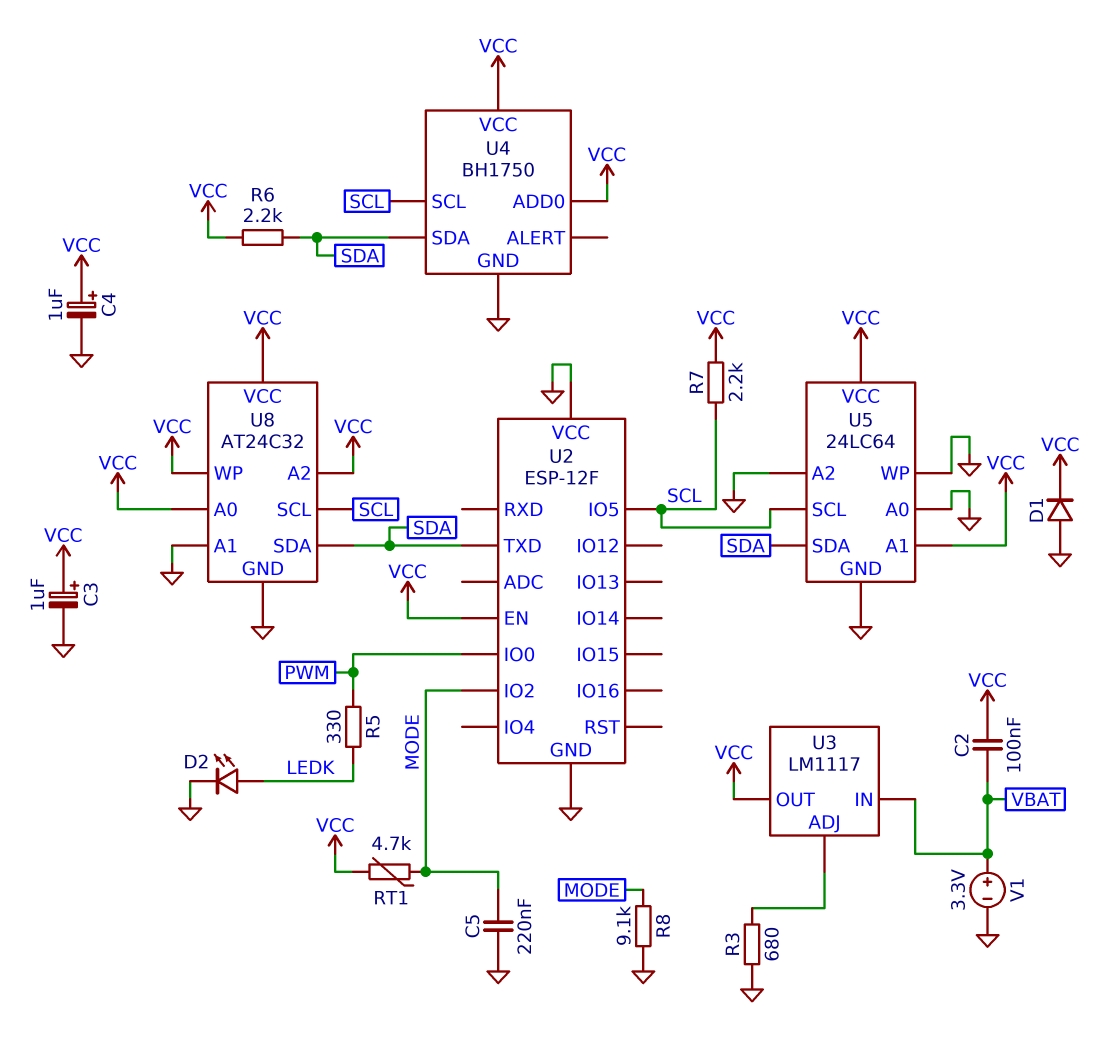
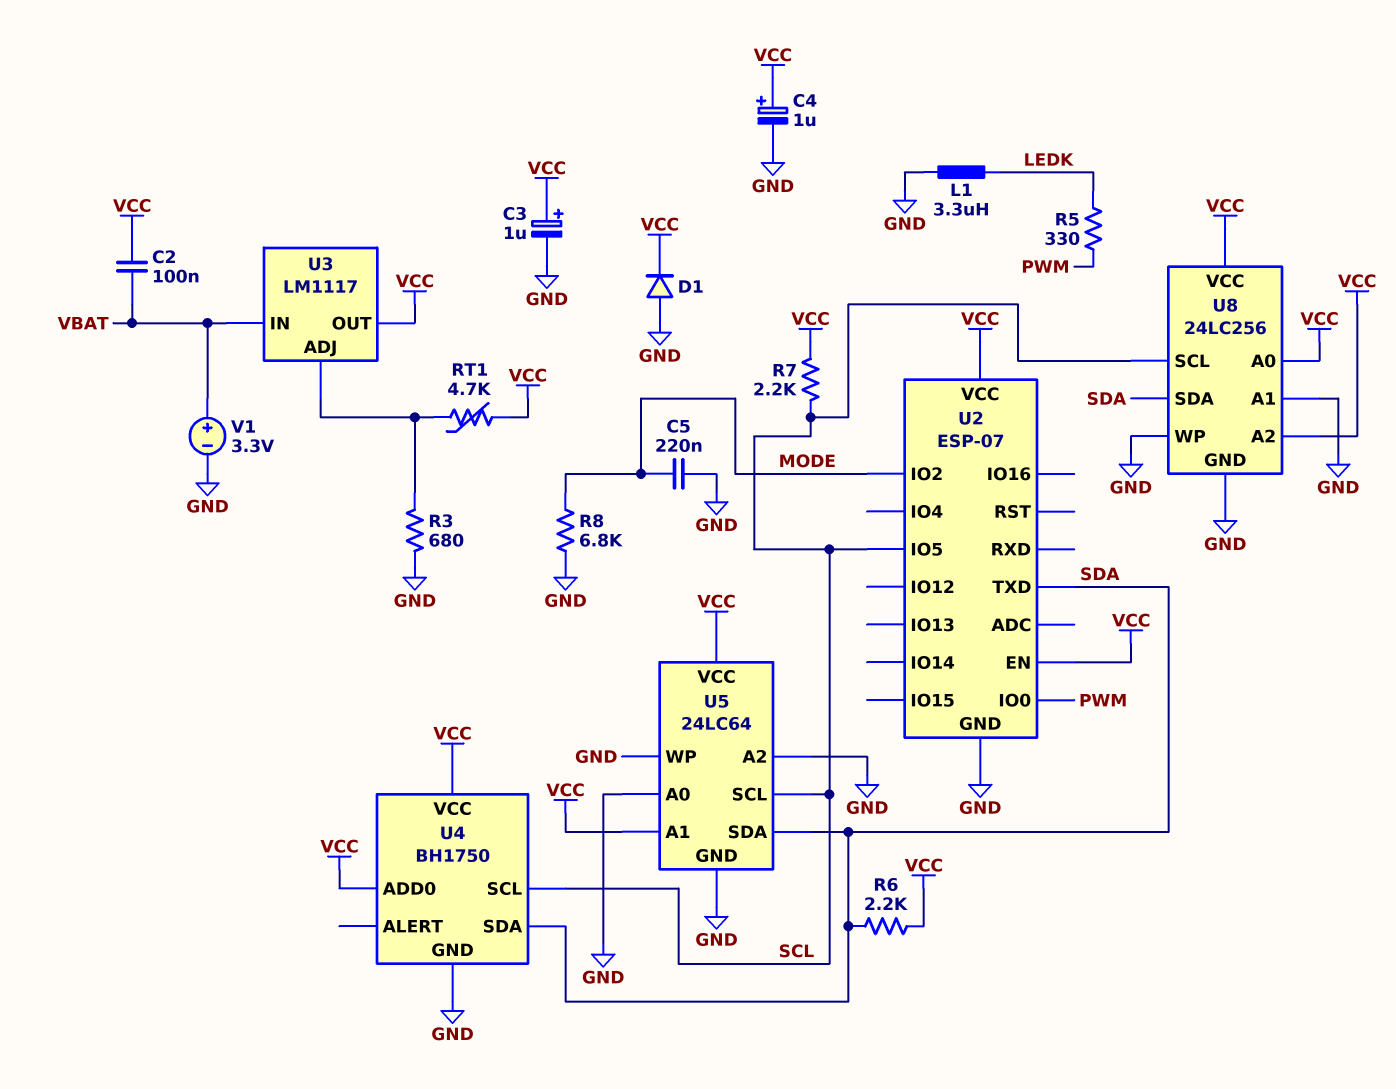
D2: LED (A LEDK, K GND) -> none
L1: none -> 3.3uH (GND, LEDK)
R8: 9.1k (GND, MODE) -> 6.8k (GND, MODE)
RT1: 4.7k (MODE, VCC) -> 4.7k (U3/ADJ, VCC)
U2: ESP-12F -> ESP-07
U2 pin VCC: GND -> VCC
U8: AT24C32 -> 24LC256
U8 pin WP: VCC -> GND

